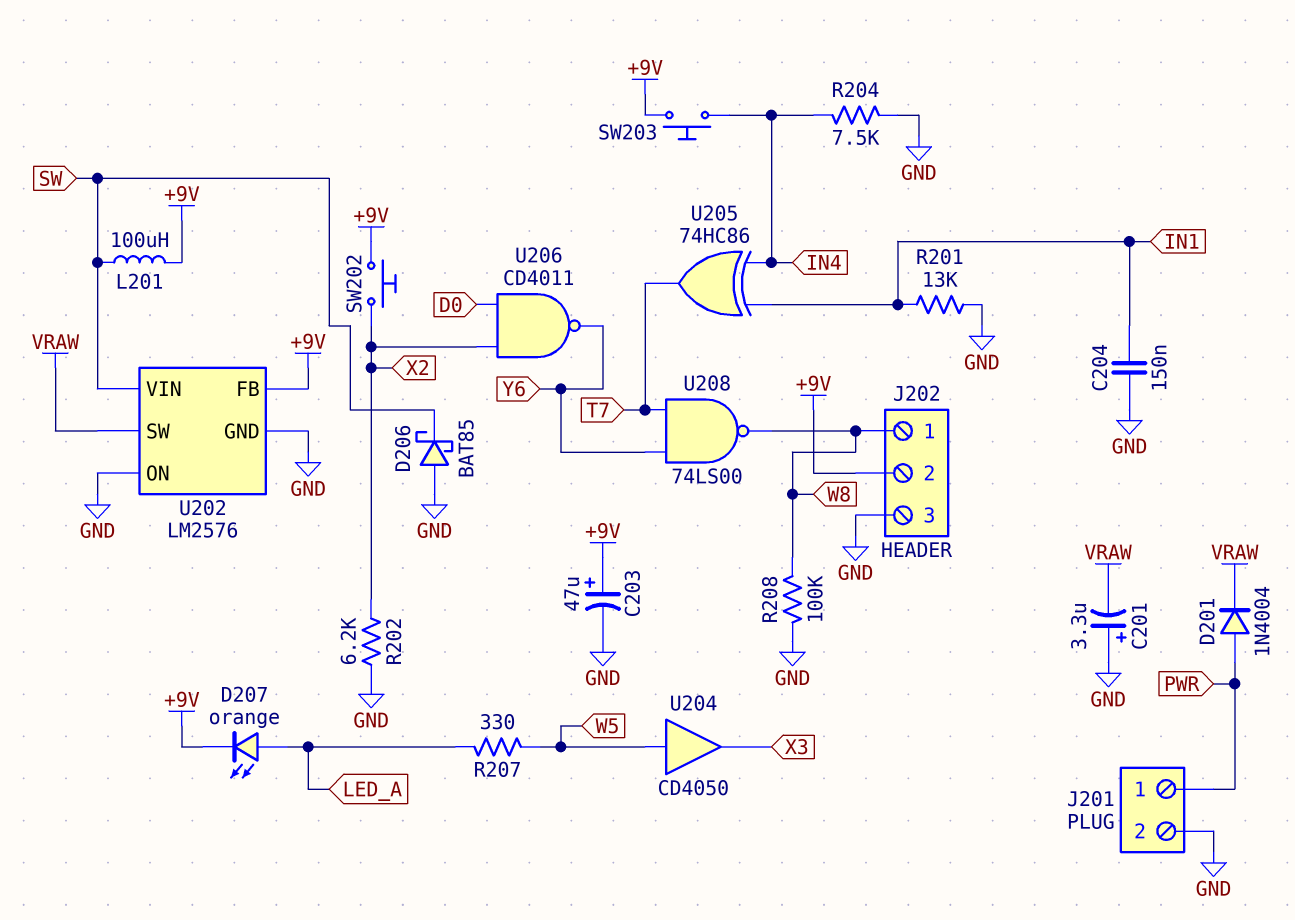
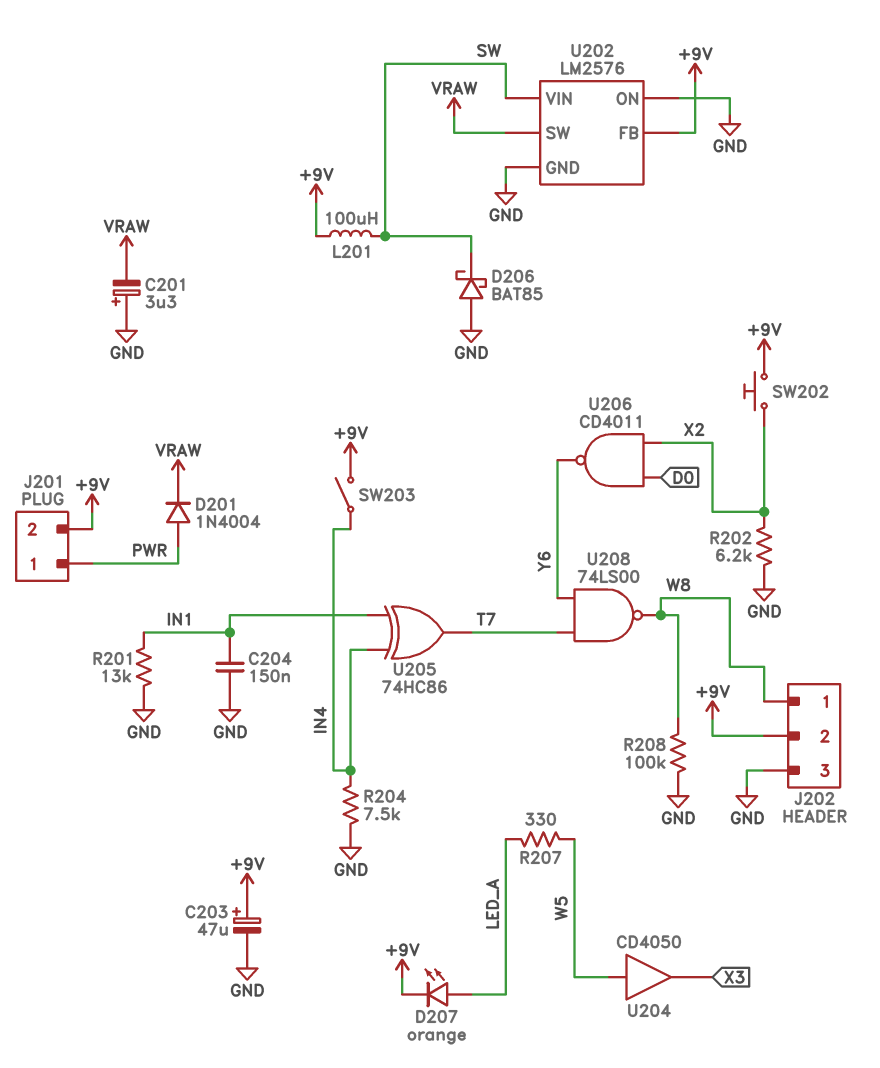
J201 pin 2: GND -> +9V
SW203: button (+9V, IN4) -> switch (+9V, IN4)

